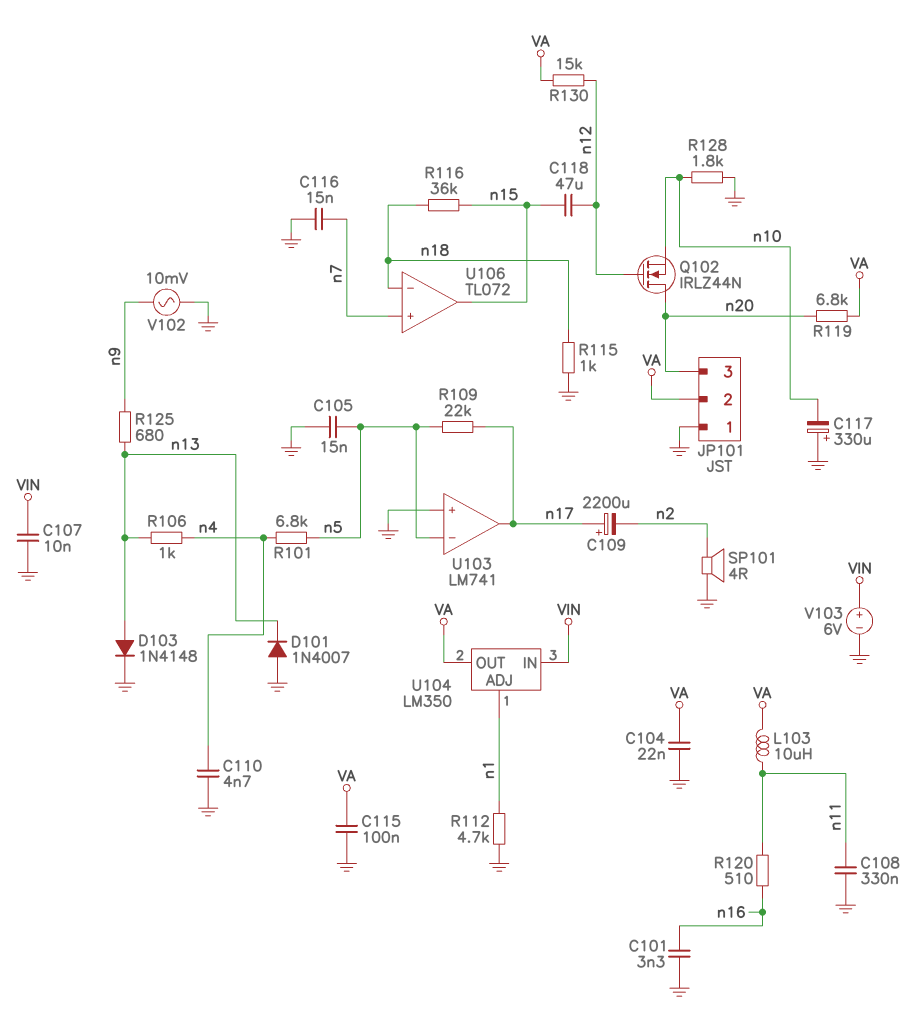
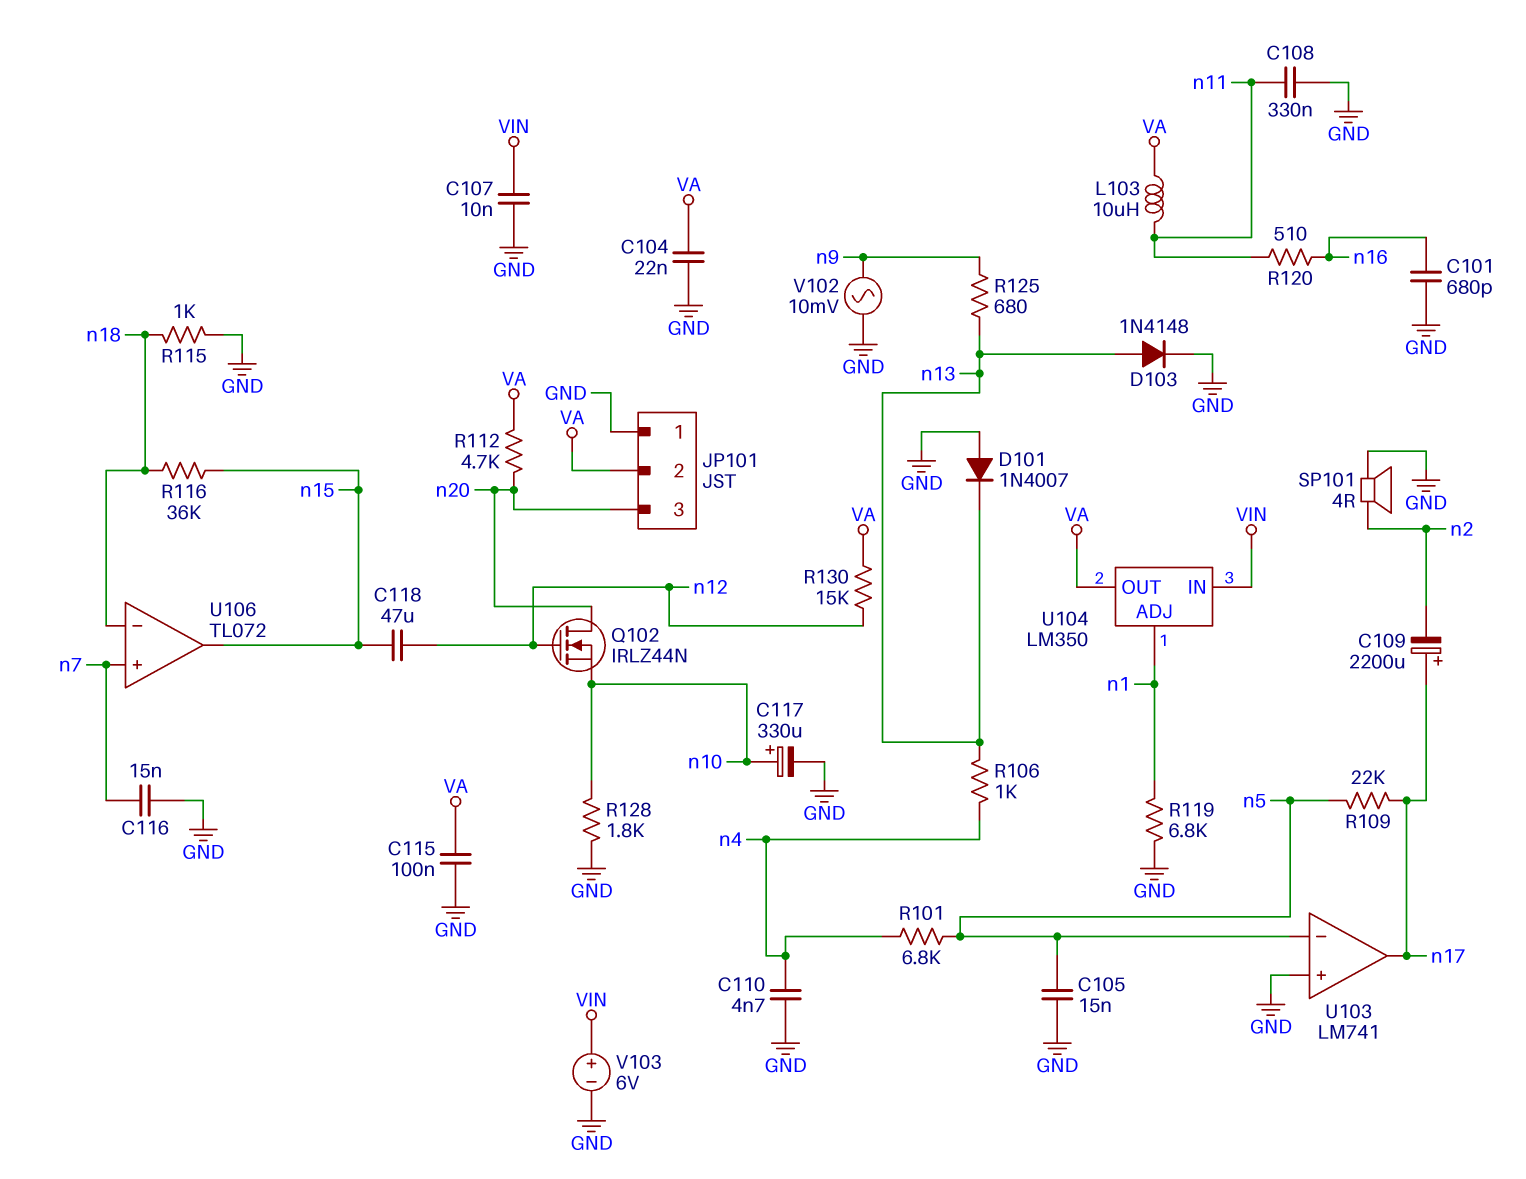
C101: 3.3nF (GND, n16) -> 680pF (GND, n16)
C117: 330uF (plus GND, minus n10) -> 330uF (plus n10, minus GND)
R112: 4.7k (GND, n1) -> 4.7k (VA, n20)
R119: 6.8k (VA, n20) -> 6.8k (GND, n1)

